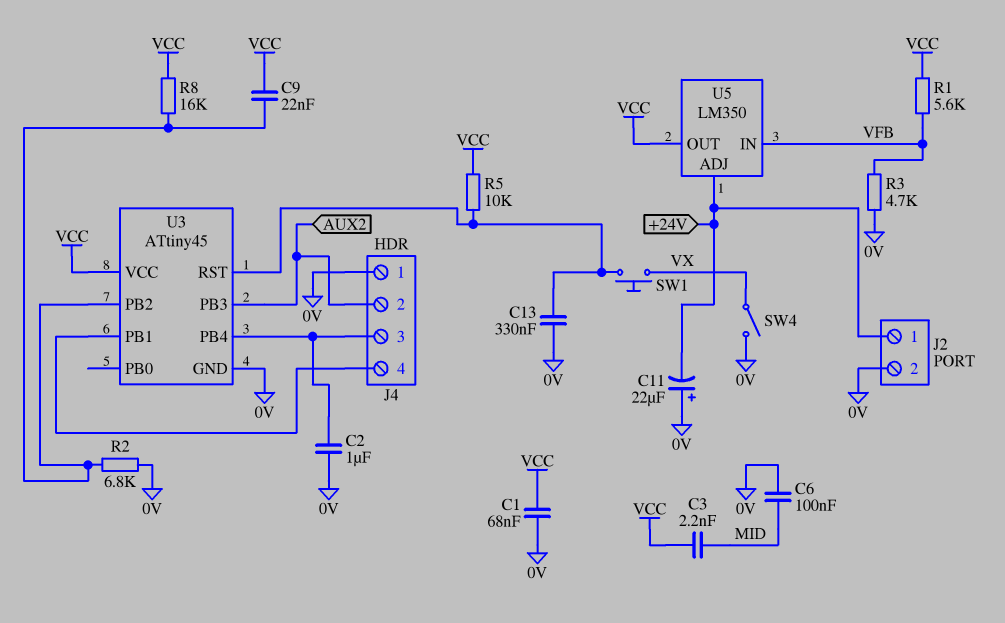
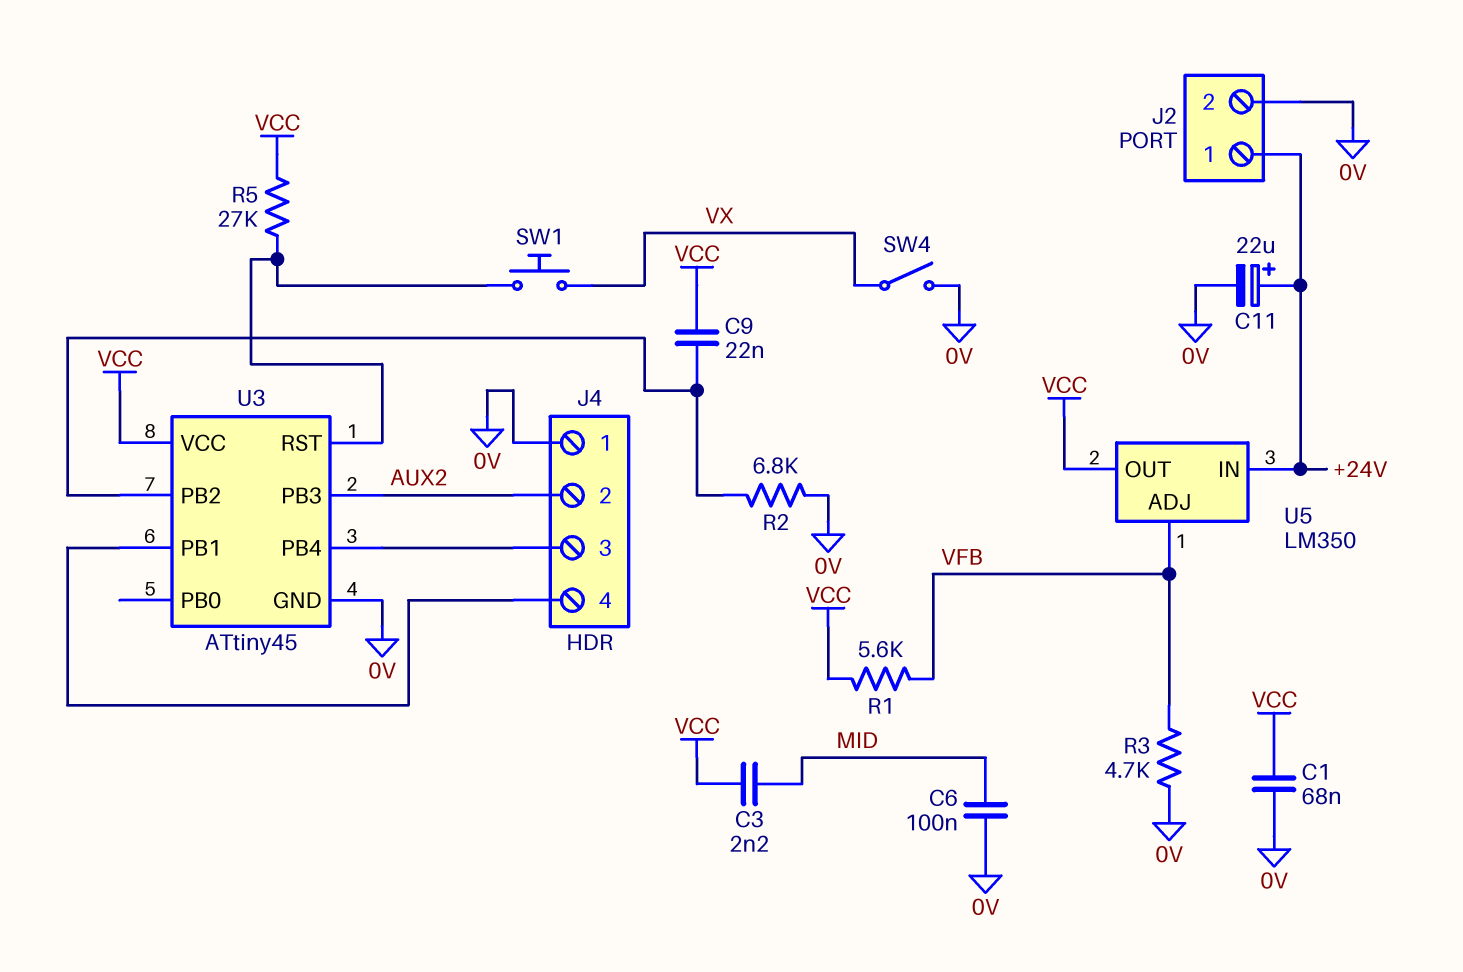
C2: 1uF (0V, J4/3) -> none
C11: 22uF (plus 0V, minus +24V) -> 22uF (plus +24V, minus 0V)
C13: 330nF (0V, U3/RST) -> none
R5: 10k (U3/RST, VCC) -> 27k (U3/RST, VCC)
R8: 16k (U3/PB2, VCC) -> none
U5 pin ADJ: +24V -> VFB
U5 pin IN: VFB -> +24V

